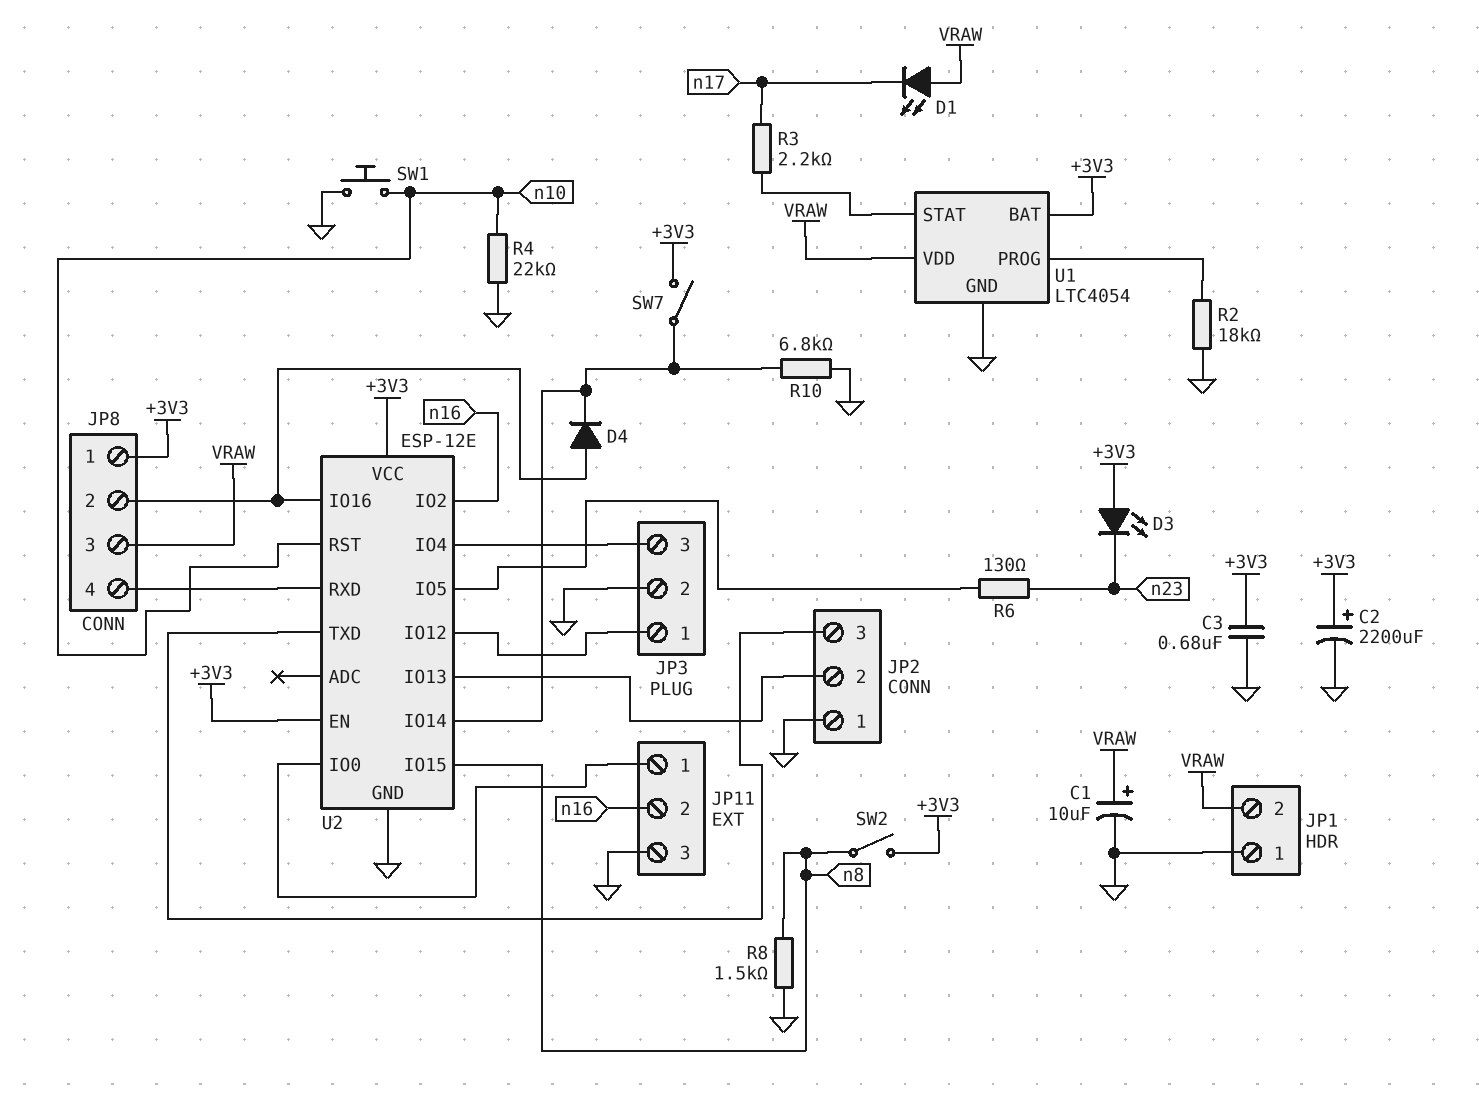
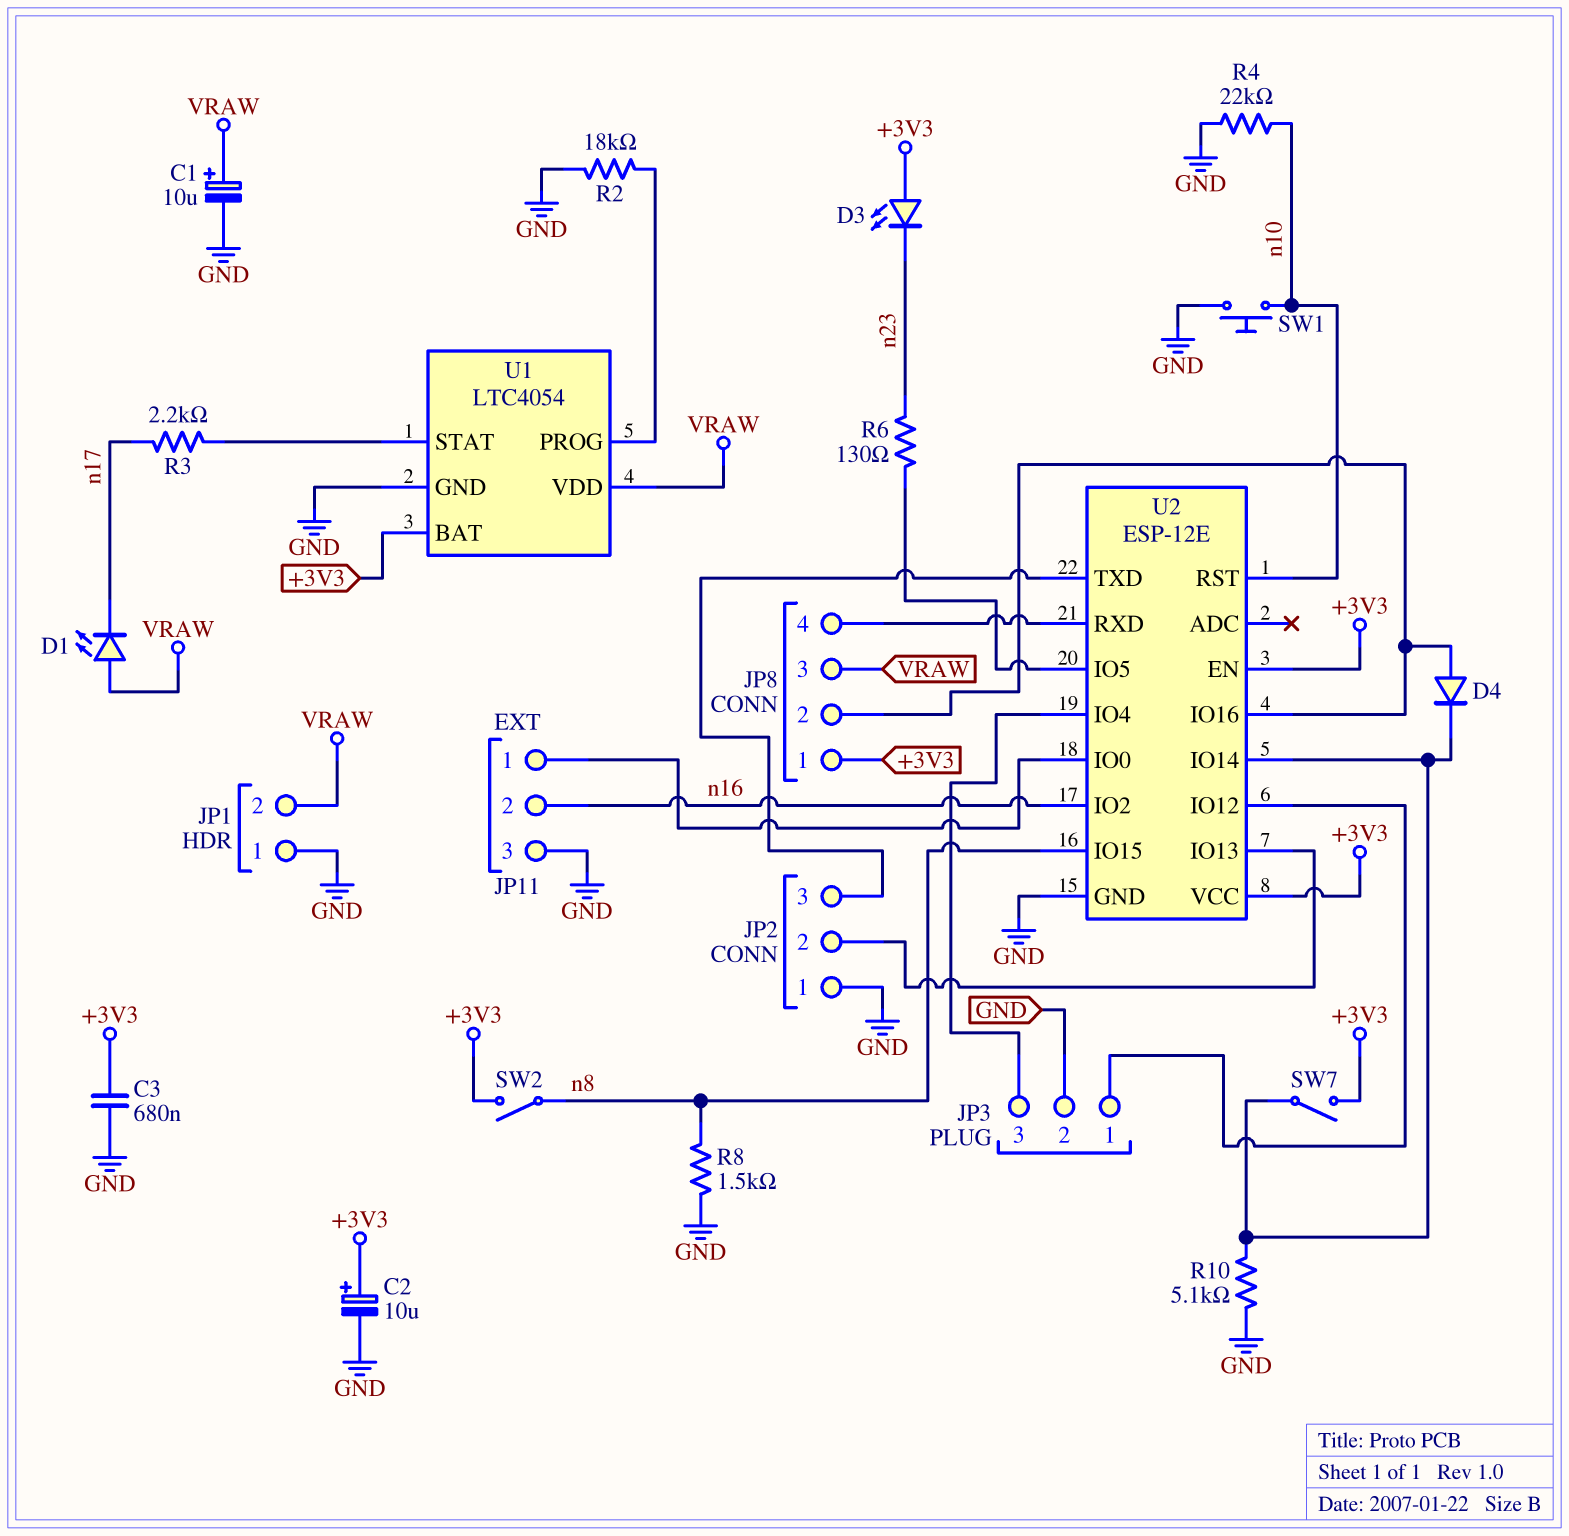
C2: 2200uF (plus +3V3, minus GND) -> 10uF (plus +3V3, minus GND)
R10: 6.8k (GND, U2/IO14) -> 5.1k (GND, U2/IO14)

